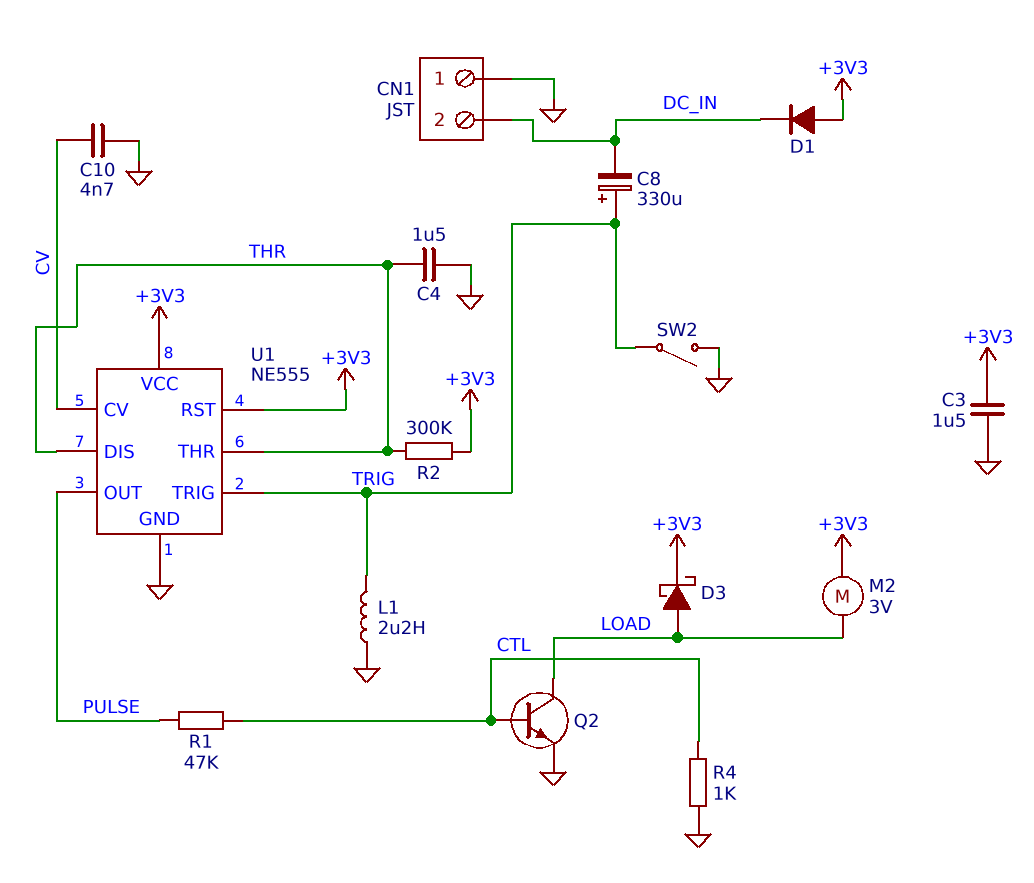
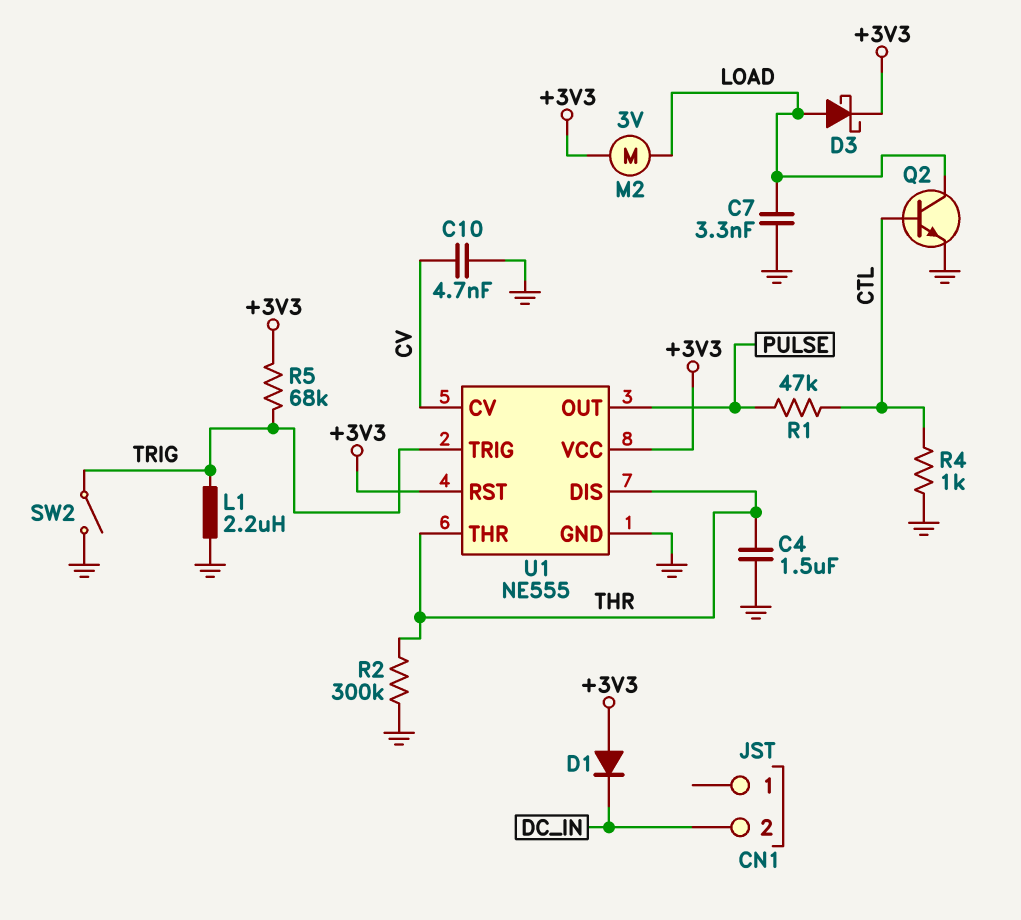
C3: 1.5uF (+3V3, GND) -> none
C7: none -> 3.3nF (GND, LOAD)
C8: 330uF (plus TRIG, minus DC_IN) -> none
CN1 pin 1: GND -> none
R2: 300k (+3V3, THR) -> 300k (GND, THR)
R5: none -> 68k (+3V3, TRIG)

